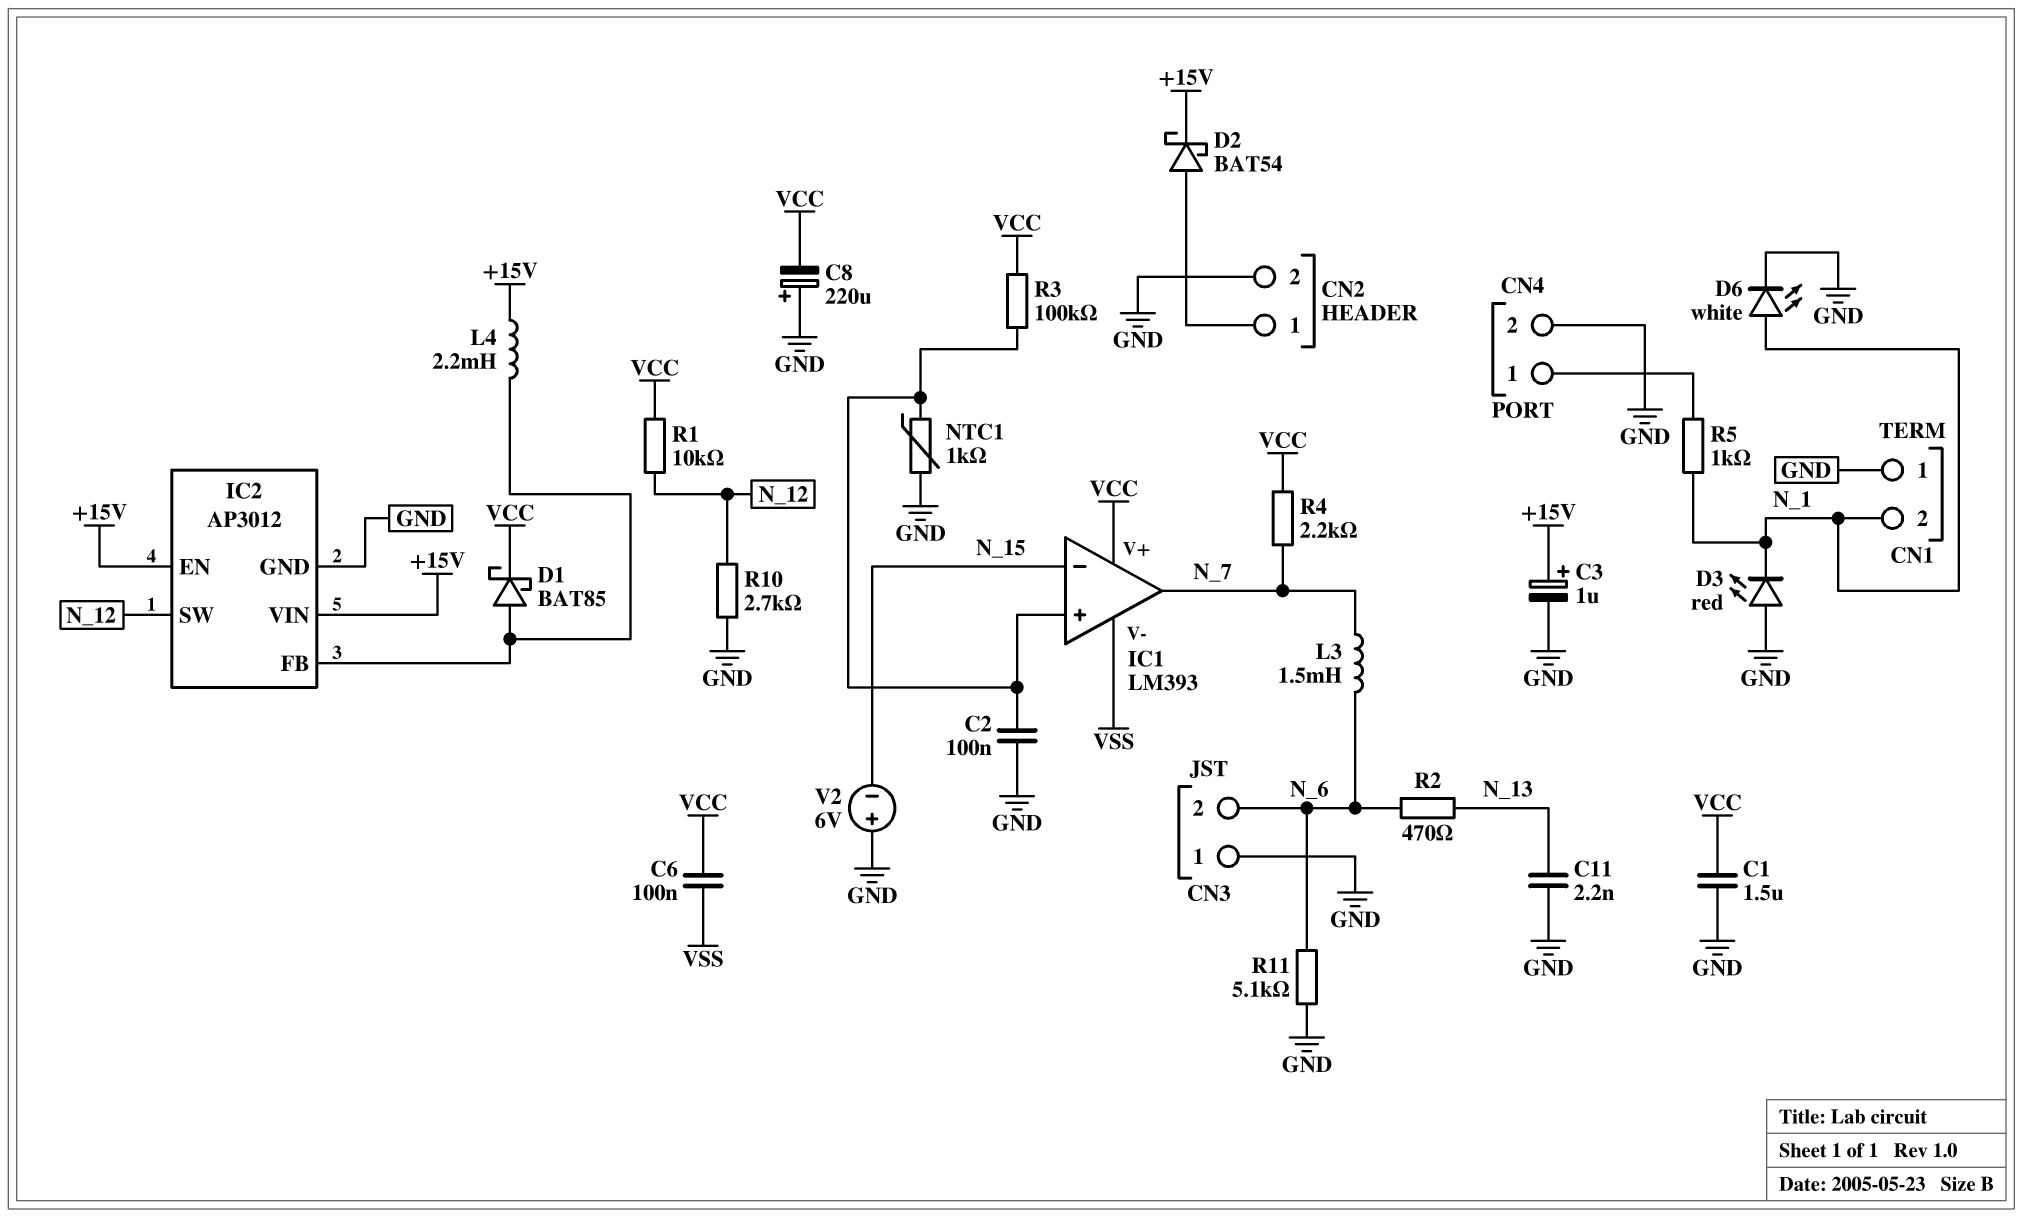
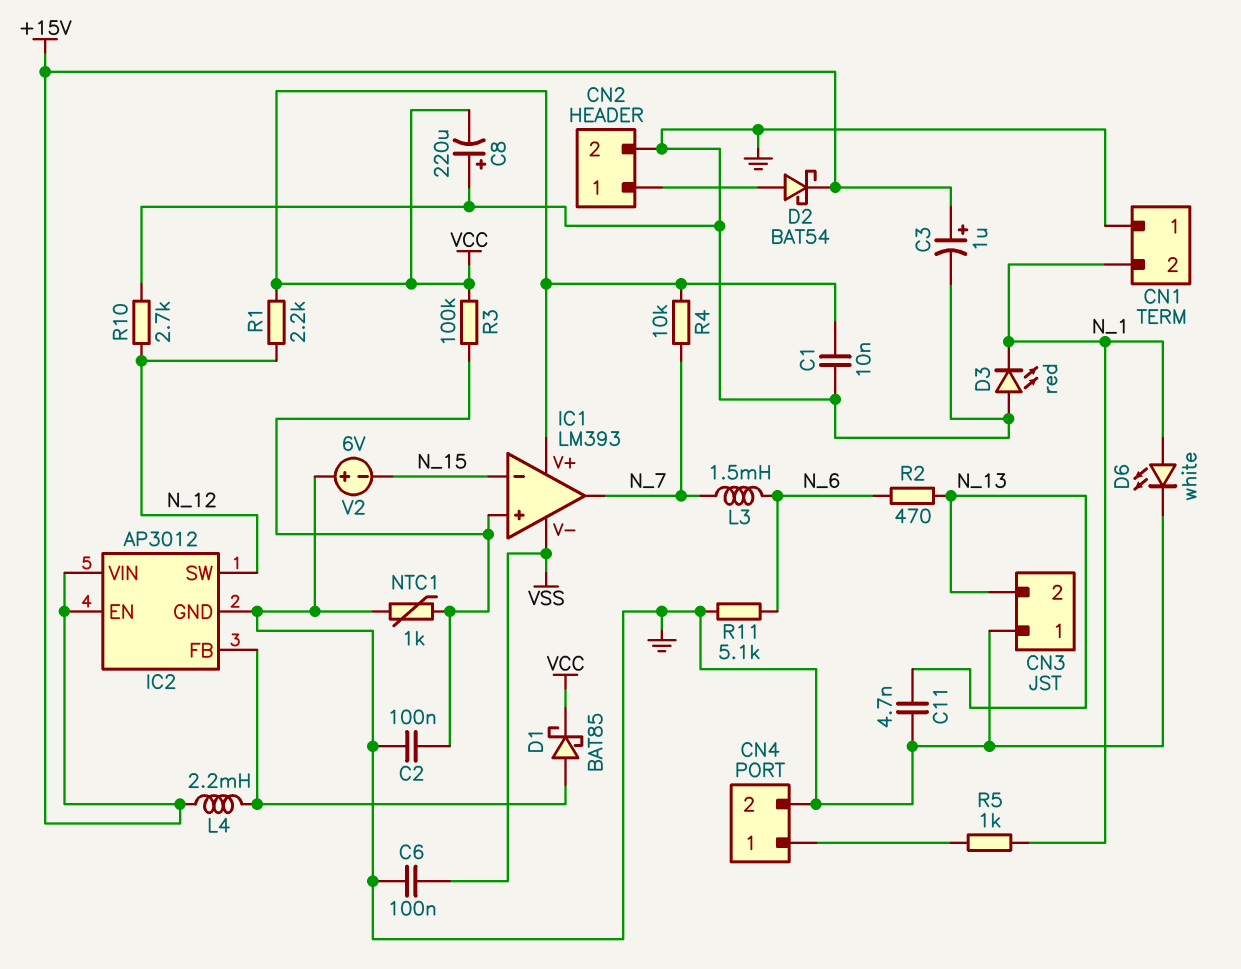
C1: 1.5uF (GND, VCC) -> 10nF (GND, VCC)
C6: 100nF (VCC, VSS) -> 100nF (GND, VSS)
C11: 2.2nF (GND, N_13) -> 4.7nF (GND, N_13)
CN3 pin 2: N_6 -> N_13
R1: 10k (N_12, VCC) -> 2.2k (N_12, VCC)
R4: 2.2k (N_7, VCC) -> 10k (N_7, VCC)

